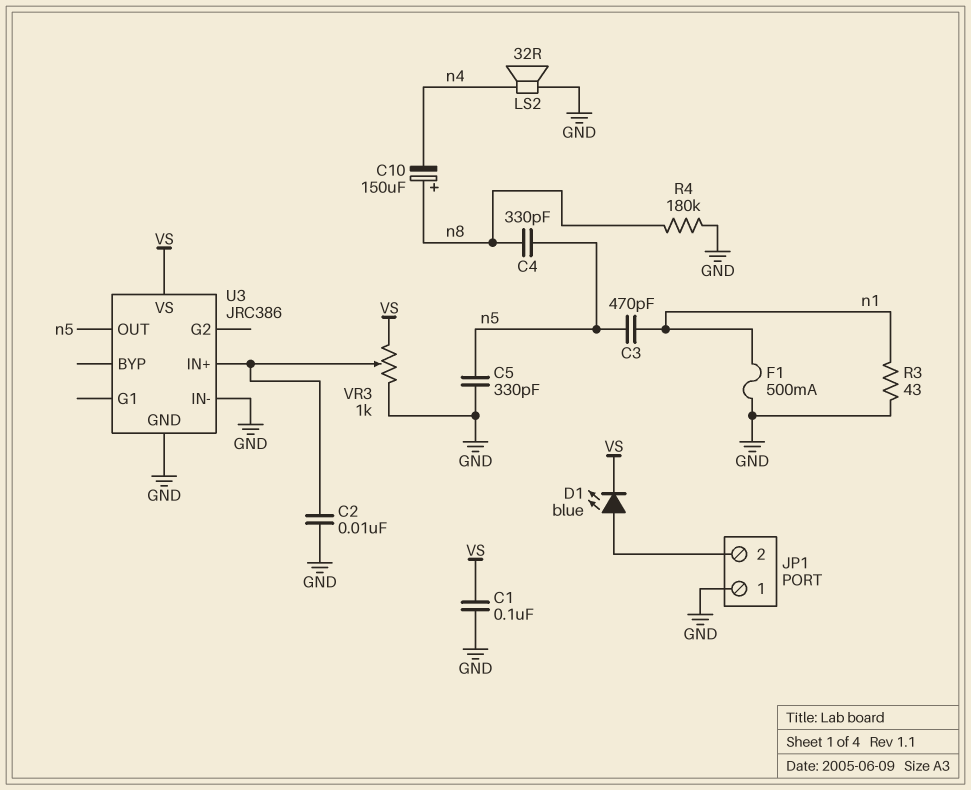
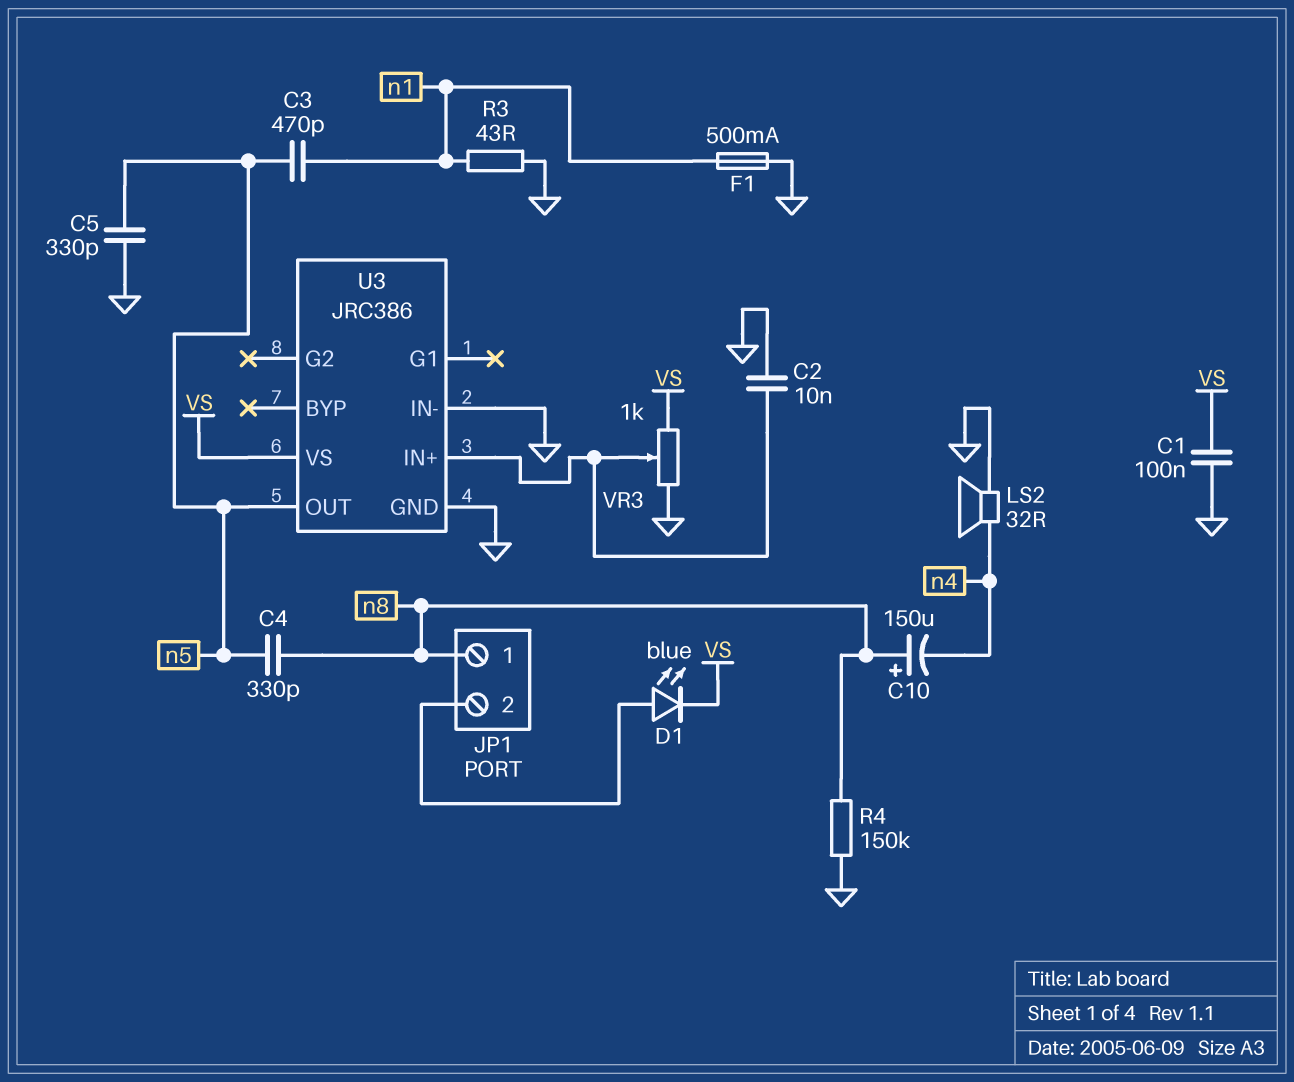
JP1 pin 1: GND -> n8
R4: 180k (GND, n8) -> 150k (GND, n8)

